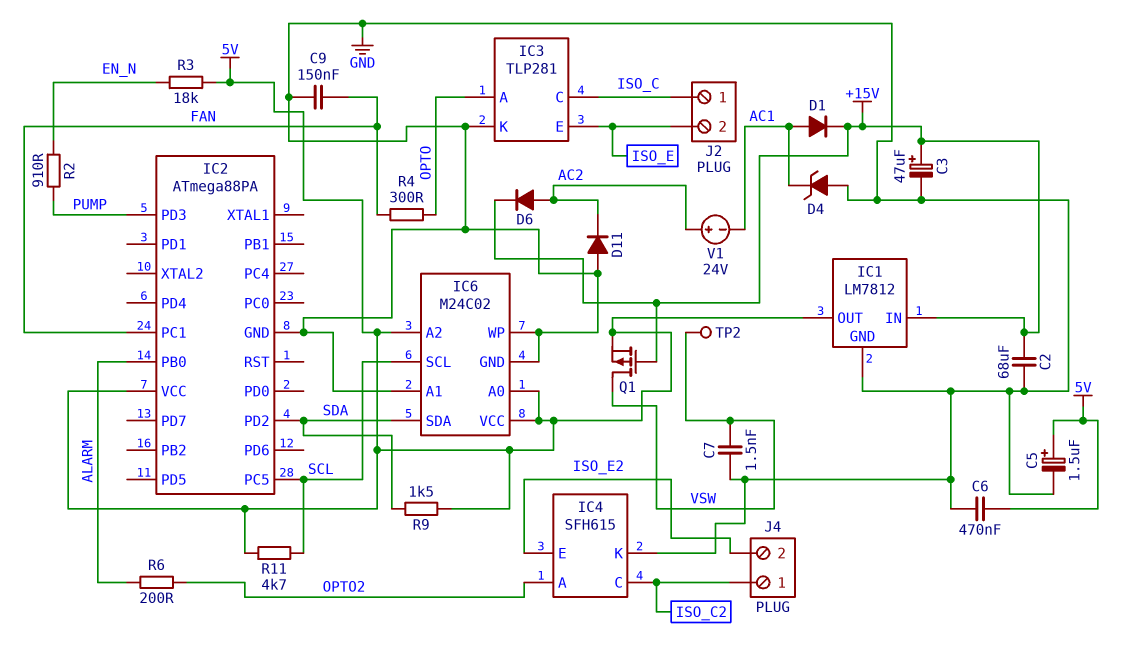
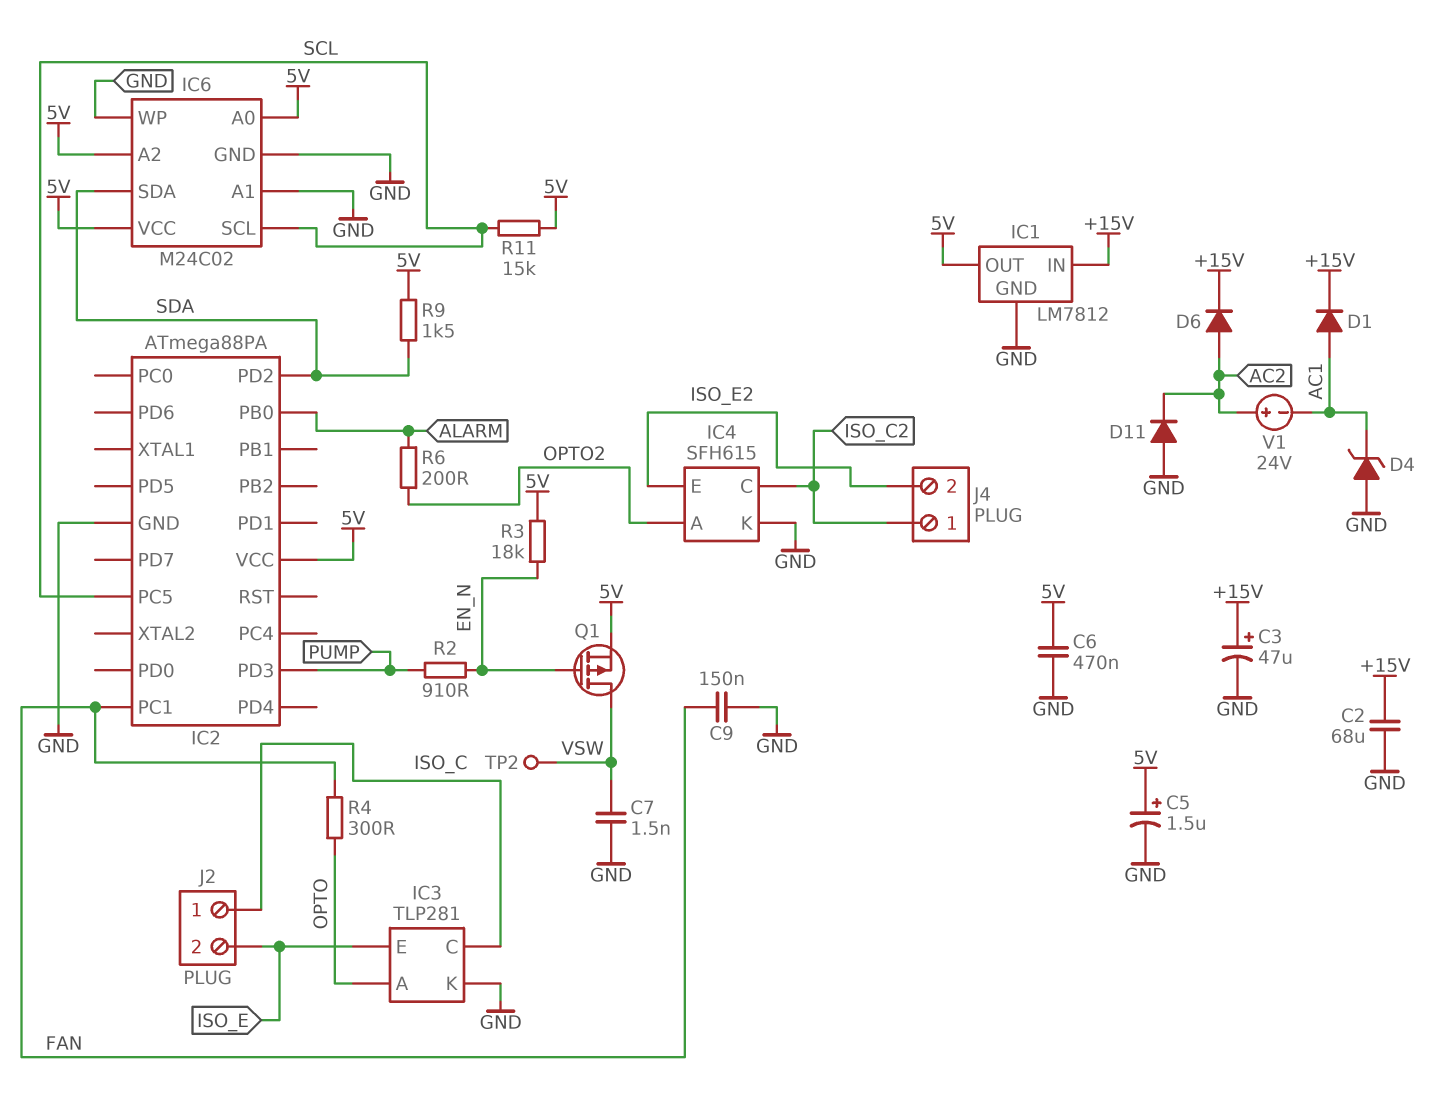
Q1: PMOS (G +15V, D VSW, S 5V) -> PMOS (G EN_N, D VSW, S 5V)
R11: 4.7k (5V, SCL) -> 15k (5V, SCL)

